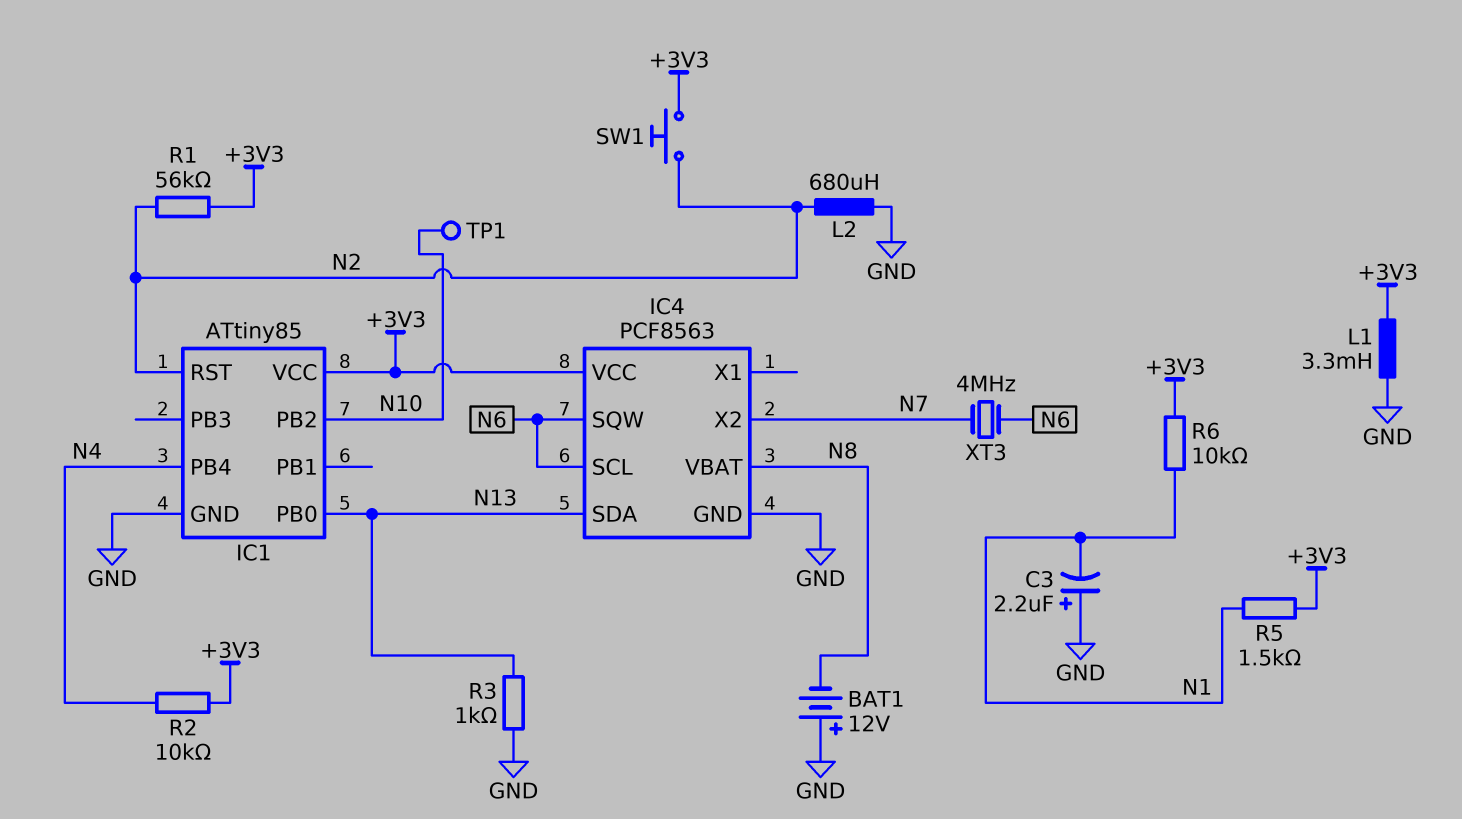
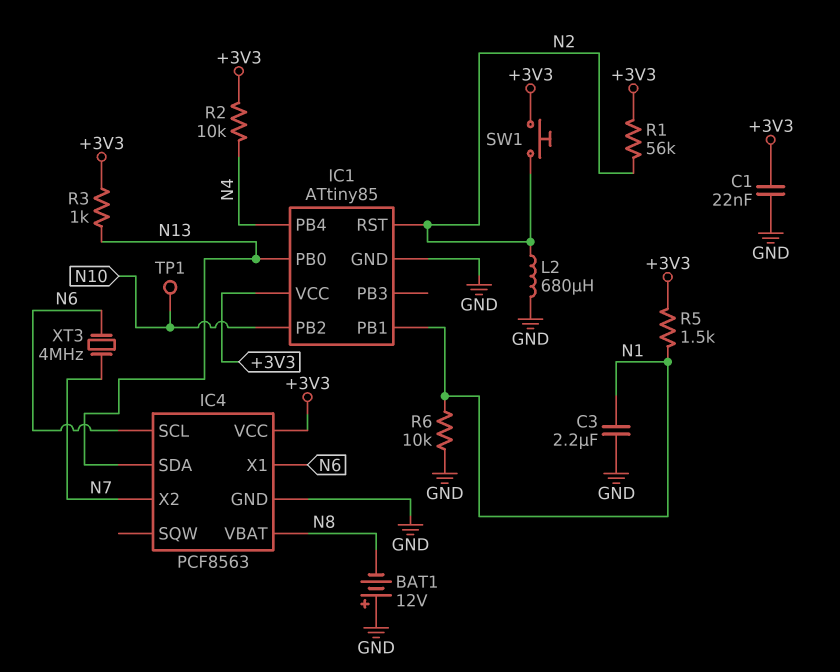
C1: none -> 22nF (+3V3, GND)
C3: 2.2uF (plus GND, minus N1) -> 2.2uF (GND, N1)
IC1 pin PB1: none -> N1
IC4 pin SQW: N6 -> none
IC4 pin X1: none -> N6
L1: 3.3mH (+3V3, GND) -> none
R3: 1k (GND, N13) -> 1k (+3V3, N13)
R6: 10k (+3V3, N1) -> 10k (GND, N1)

